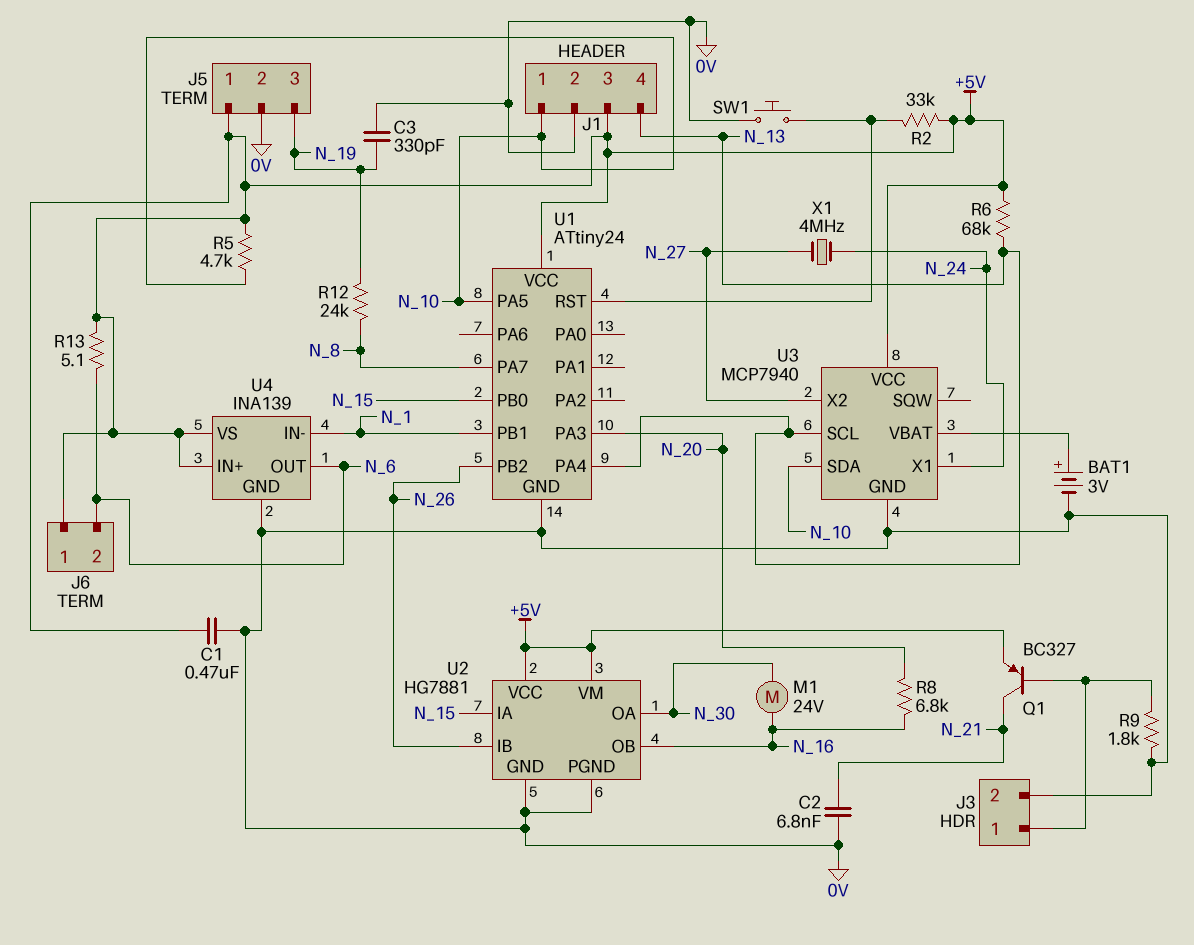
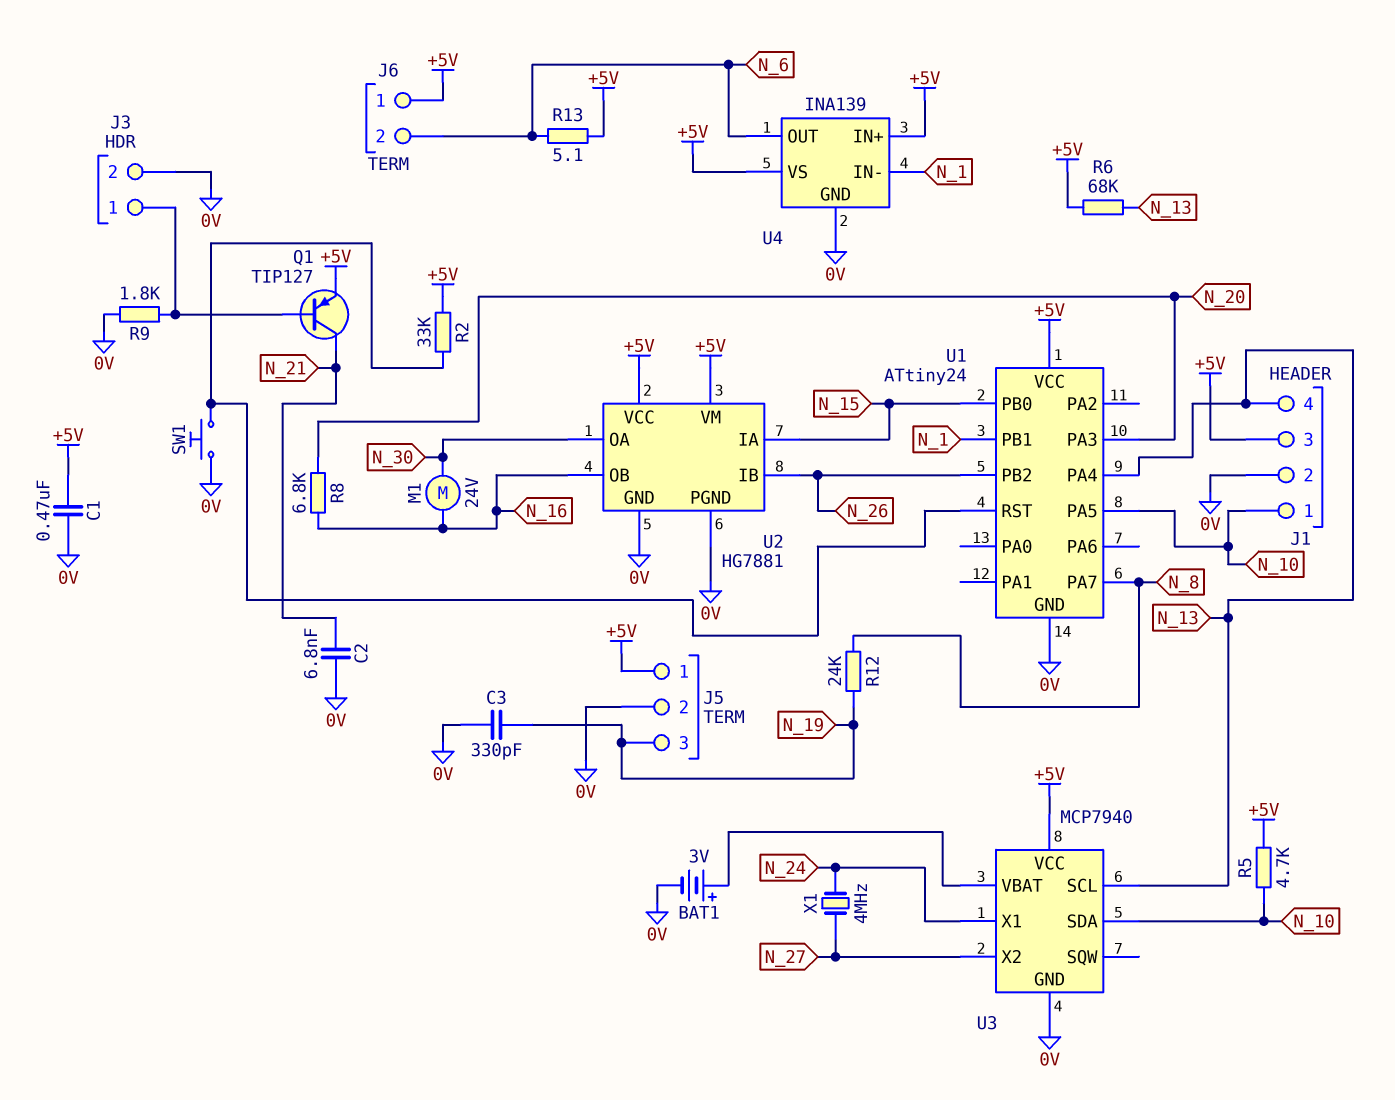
Q1: PNP BC327 (B J3/1, C N_21, E +5V) -> PNP TIP127 (B J3/1, C N_21, E +5V)

